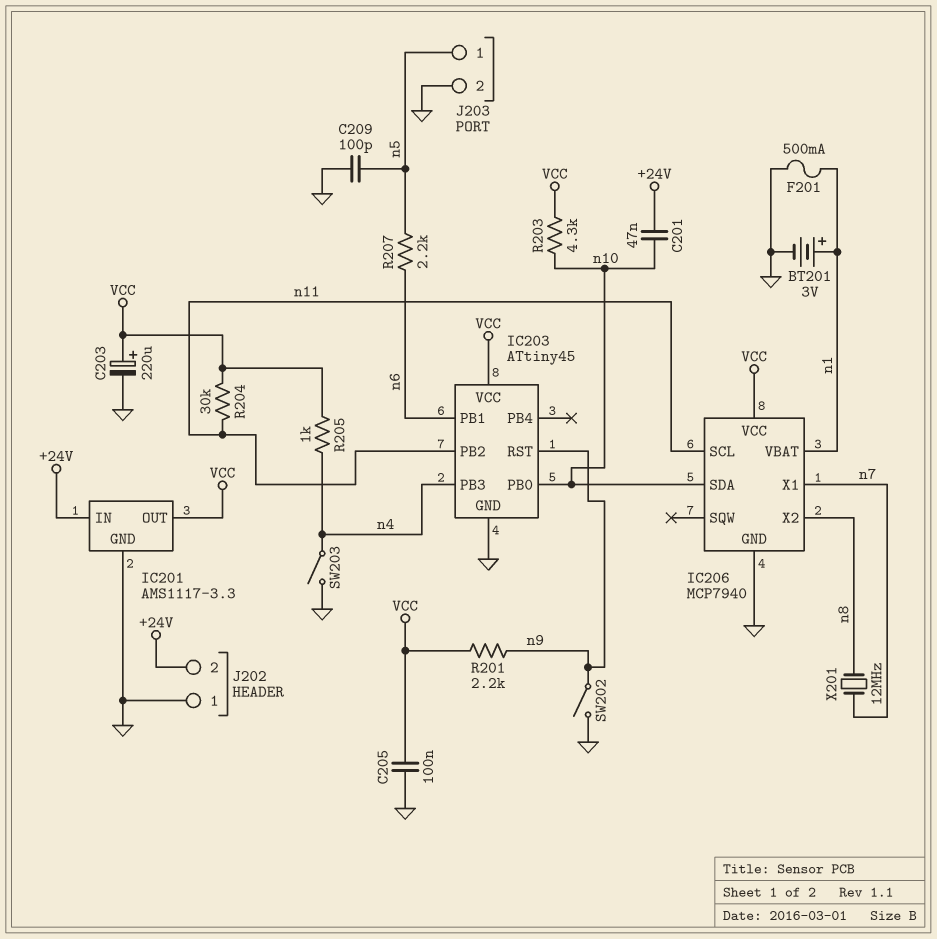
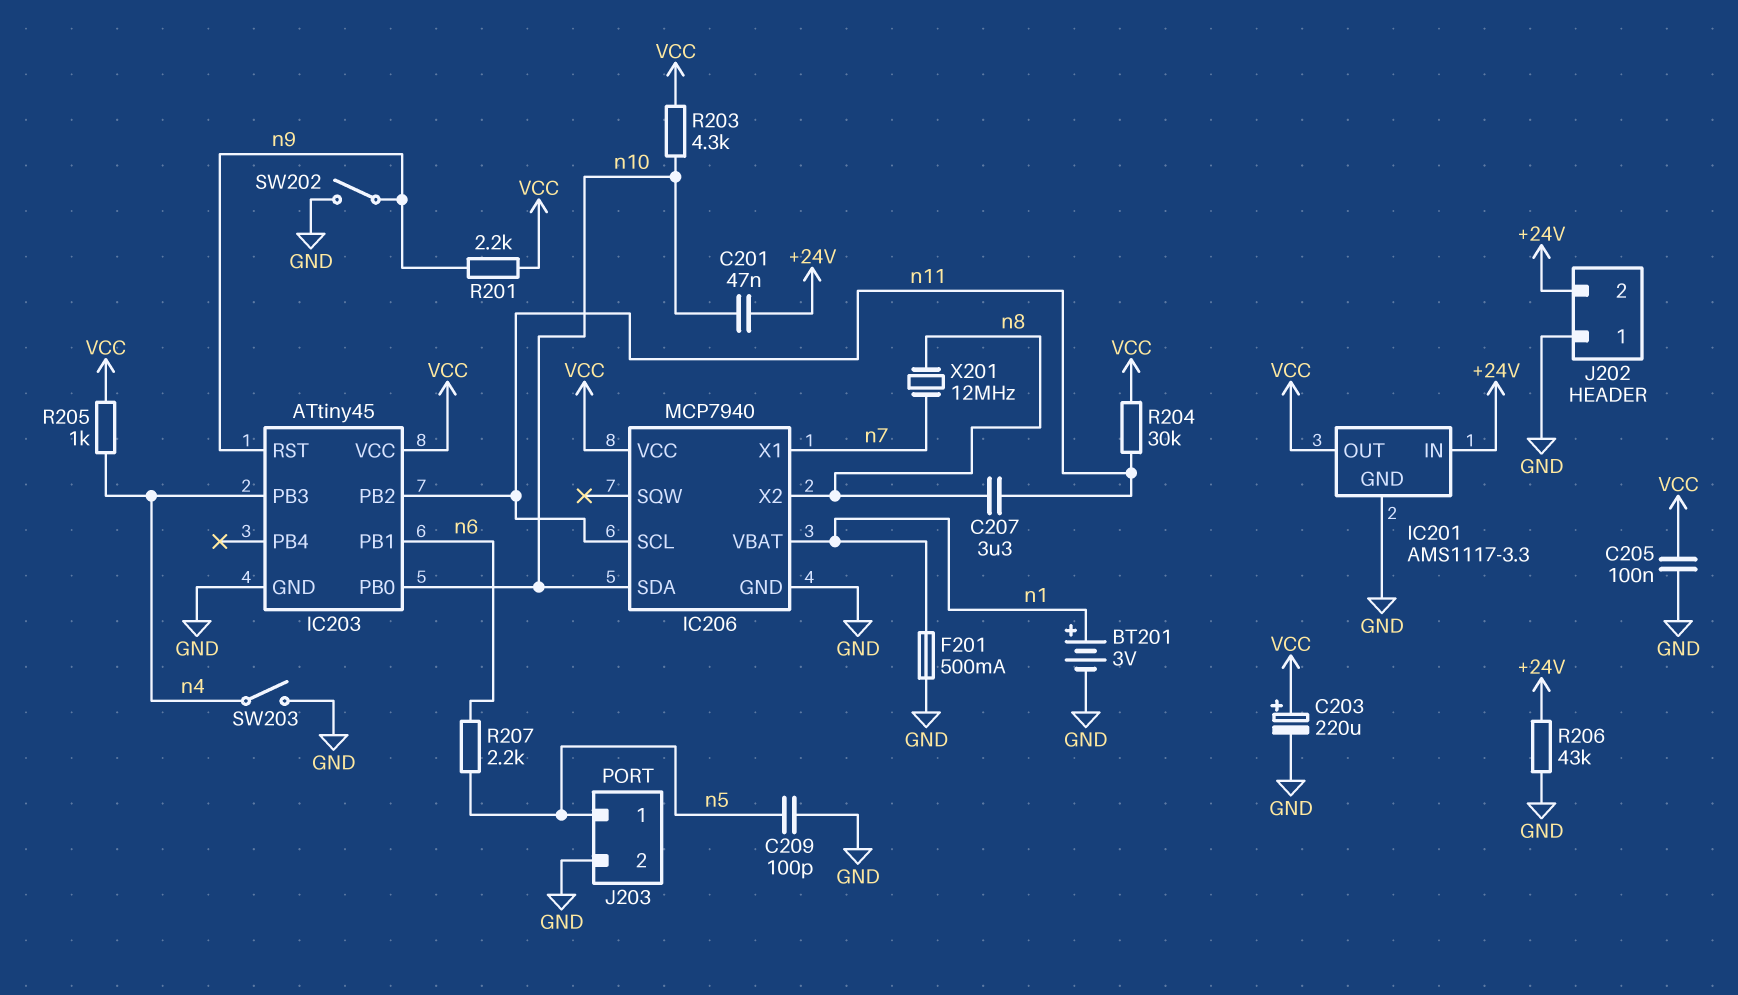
C207: none -> 3.3uF (n8, n11)
R206: none -> 43k (+24V, GND)

